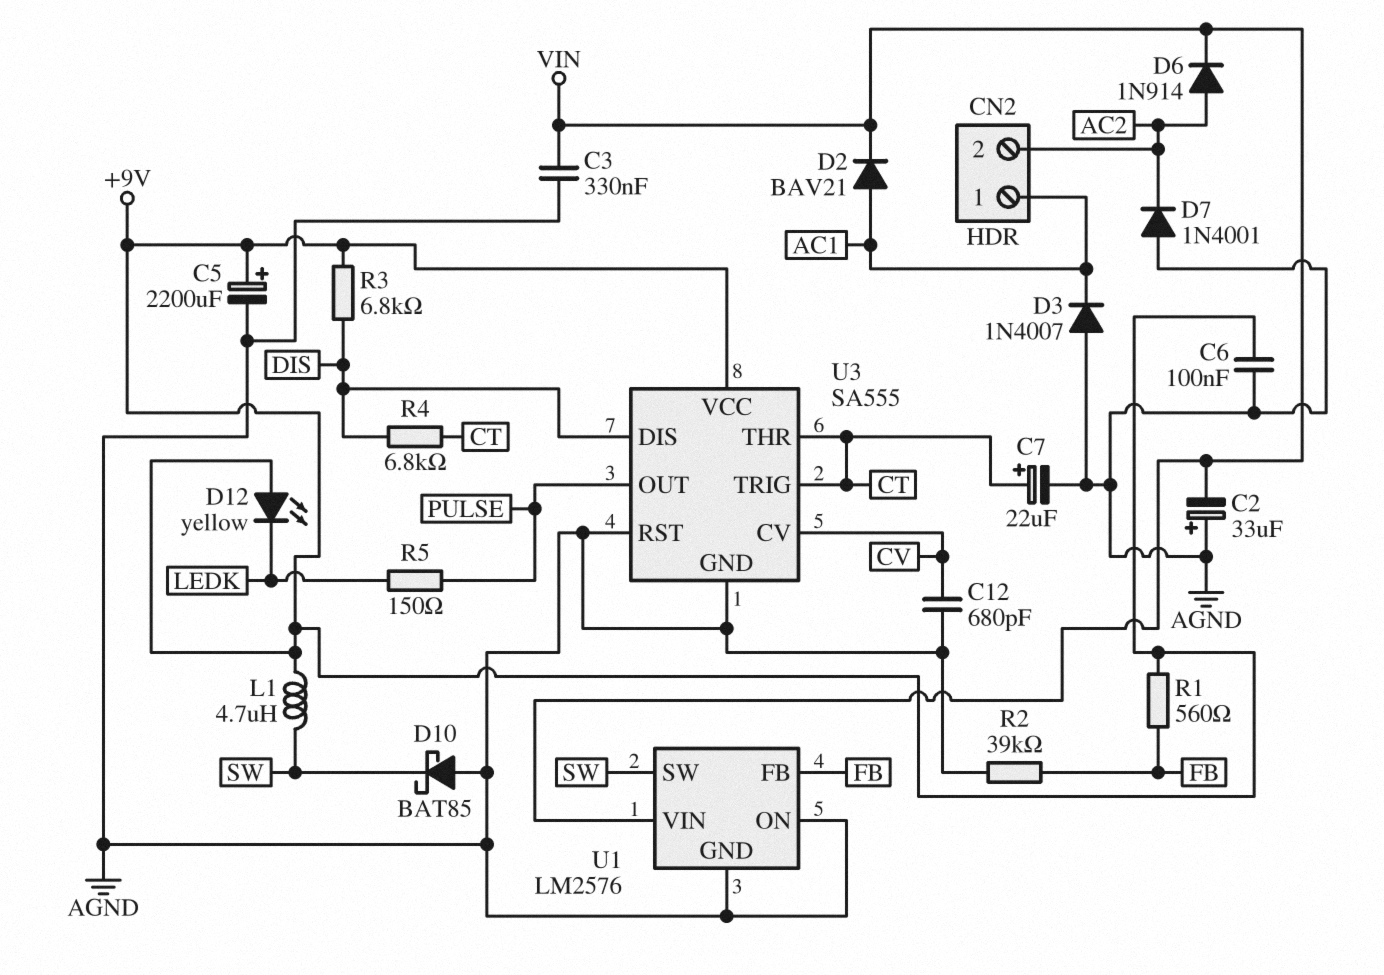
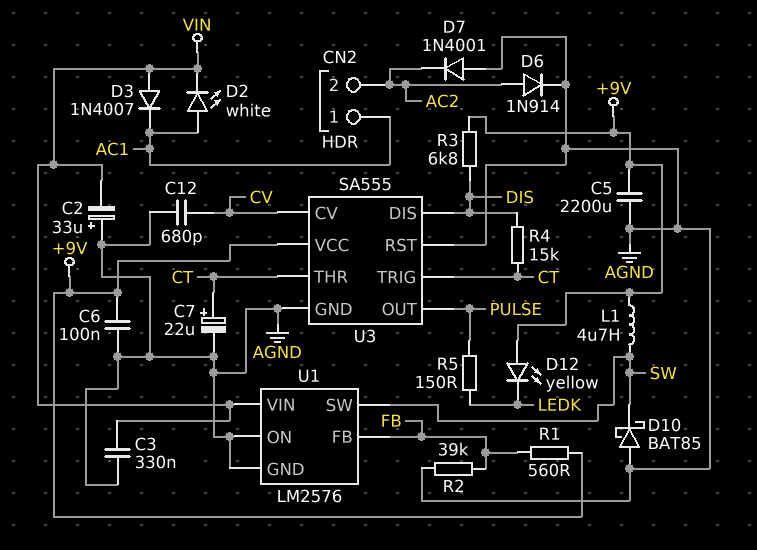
C5: 2200uF (plus +9V, minus AGND) -> 2200uF (+9V, AGND)
D2: diode BAV21 (A AC1, K VIN) -> LED white (A AC1, K VIN)
D3: diode 1N4007 (A AGND, K AC1) -> diode 1N4007 (A VIN, K AC1)
D6: diode 1N914 (A AC2, K VIN) -> diode 1N914 (A AC2, K AGND)
R4: 6.8k (CT, DIS) -> 15k (CT, DIS)

